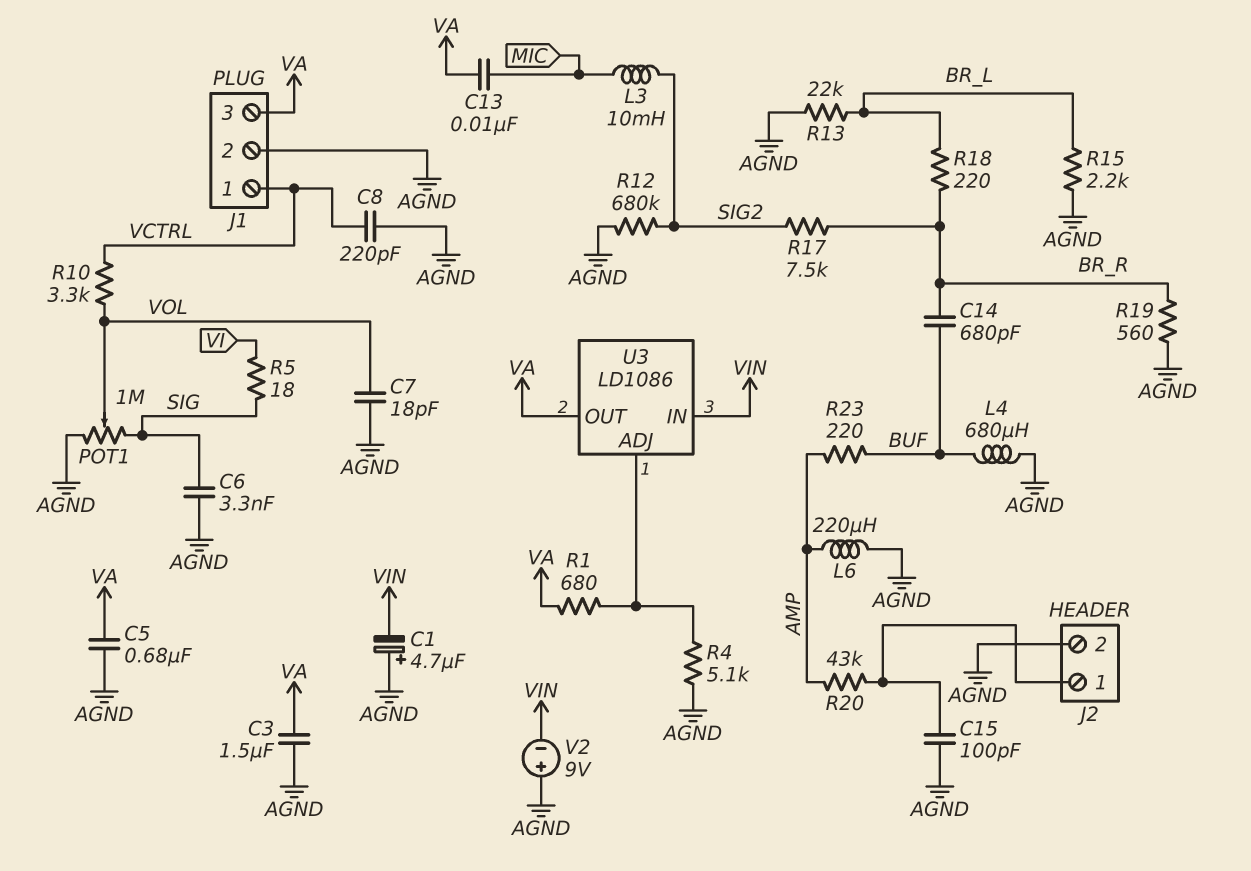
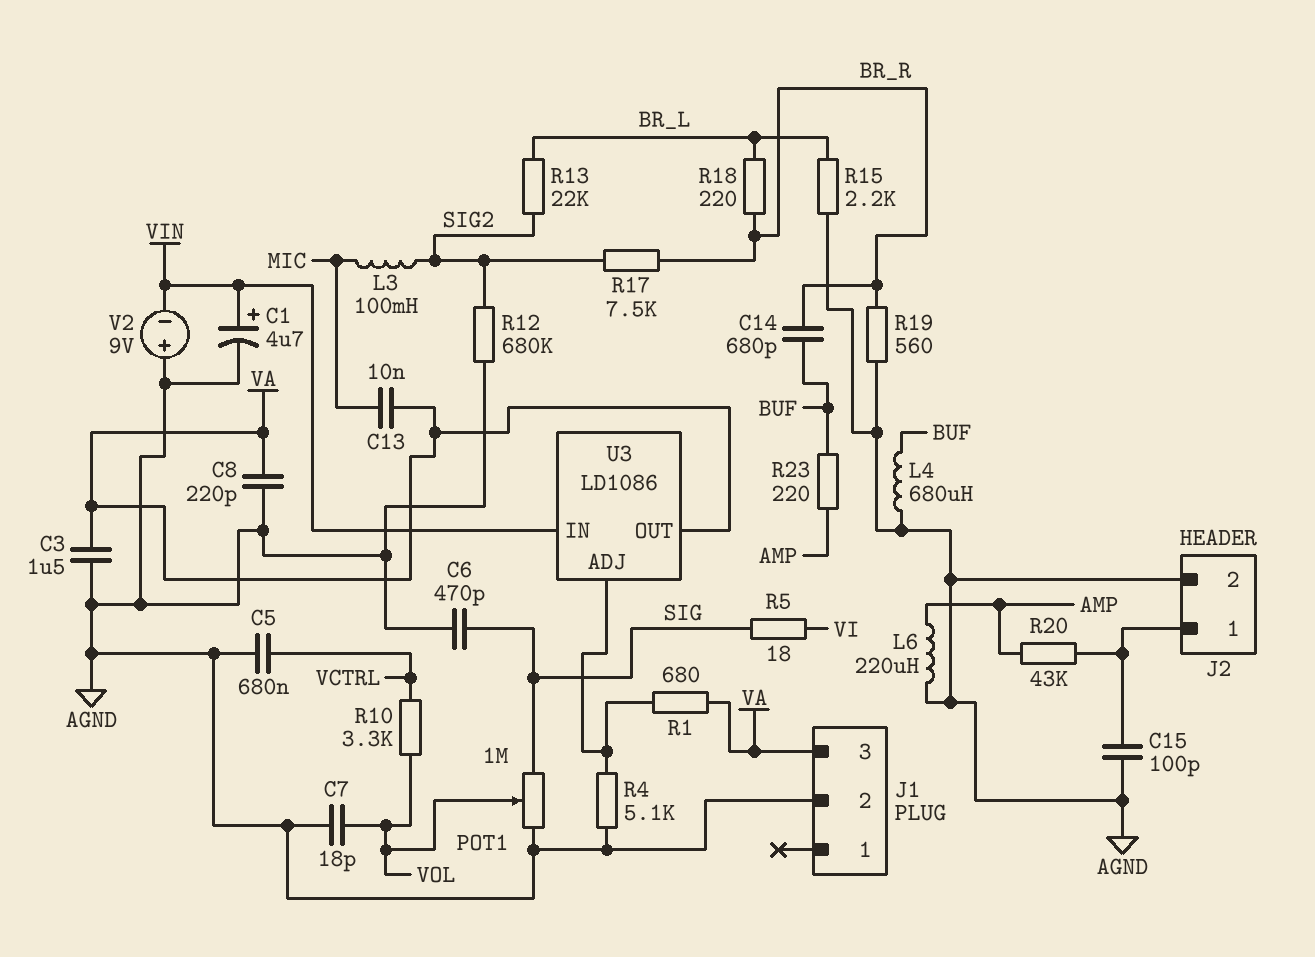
C1: 4.7uF (plus AGND, minus VIN) -> 4.7uF (plus VIN, minus AGND)
C5: 680nF (AGND, VA) -> 680nF (AGND, VCTRL)
C6: 3.3nF (AGND, SIG) -> 470pF (AGND, SIG)
C8: 220pF (AGND, VCTRL) -> 220pF (AGND, VA)
J1 pin 1: VCTRL -> none
L3: 10mH (MIC, SIG2) -> 100mH (MIC, SIG2)
R13: 22k (AGND, BR_L) -> 22k (BR_L, SIG2)

